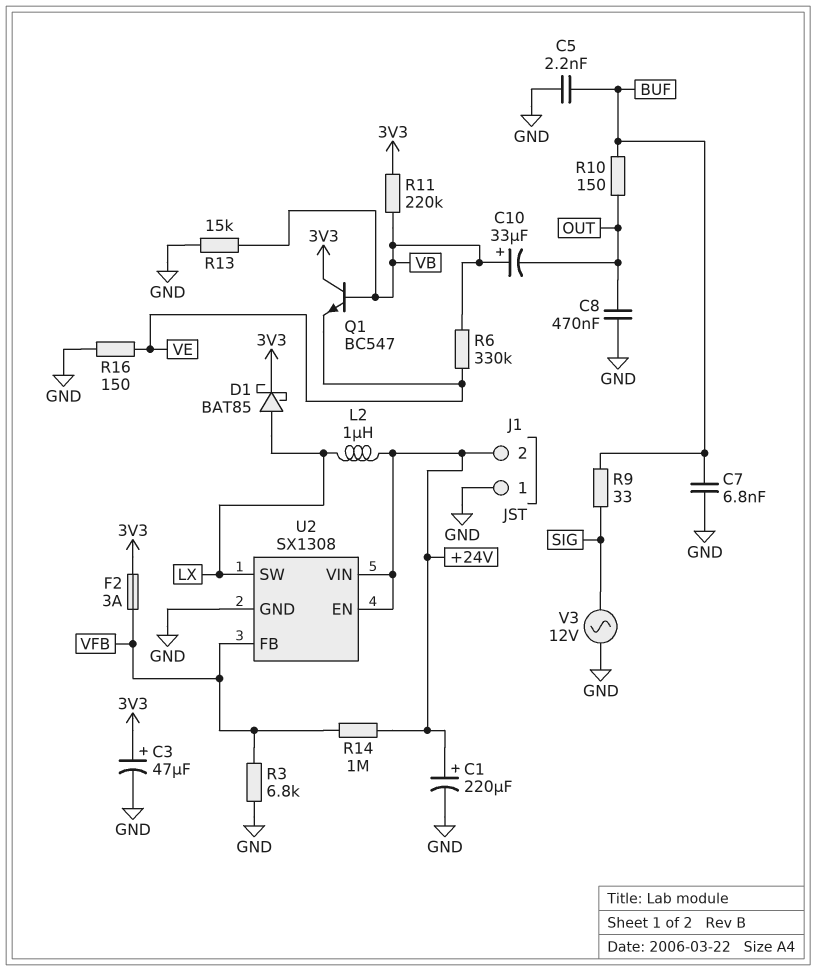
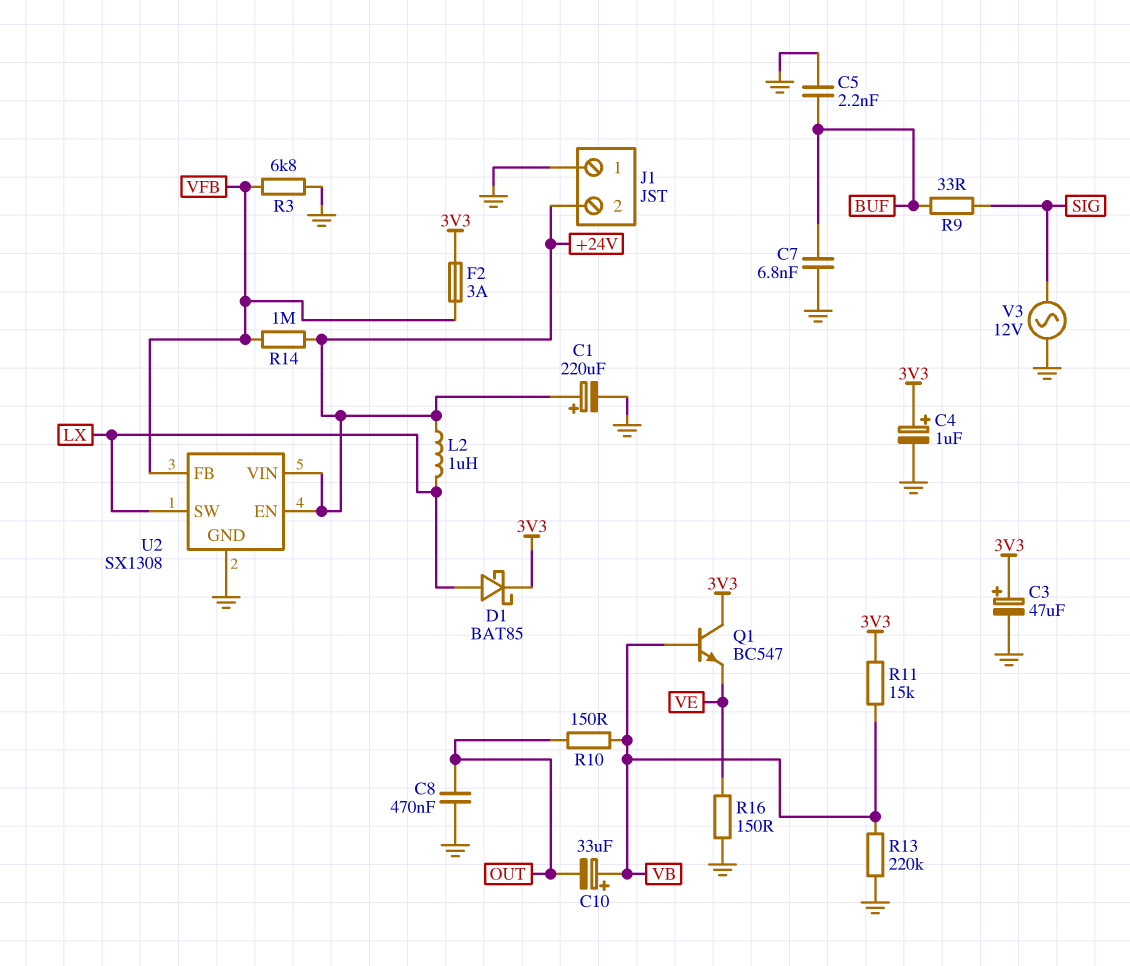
C4: none -> 1uF (plus 3V3, minus GND)
R6: 330k (VB, VE) -> none
R10: 150 (BUF, OUT) -> 150 (OUT, VB)
R11: 220k (3V3, VB) -> 15k (3V3, VB)
R13: 15k (GND, VB) -> 220k (GND, VB)

